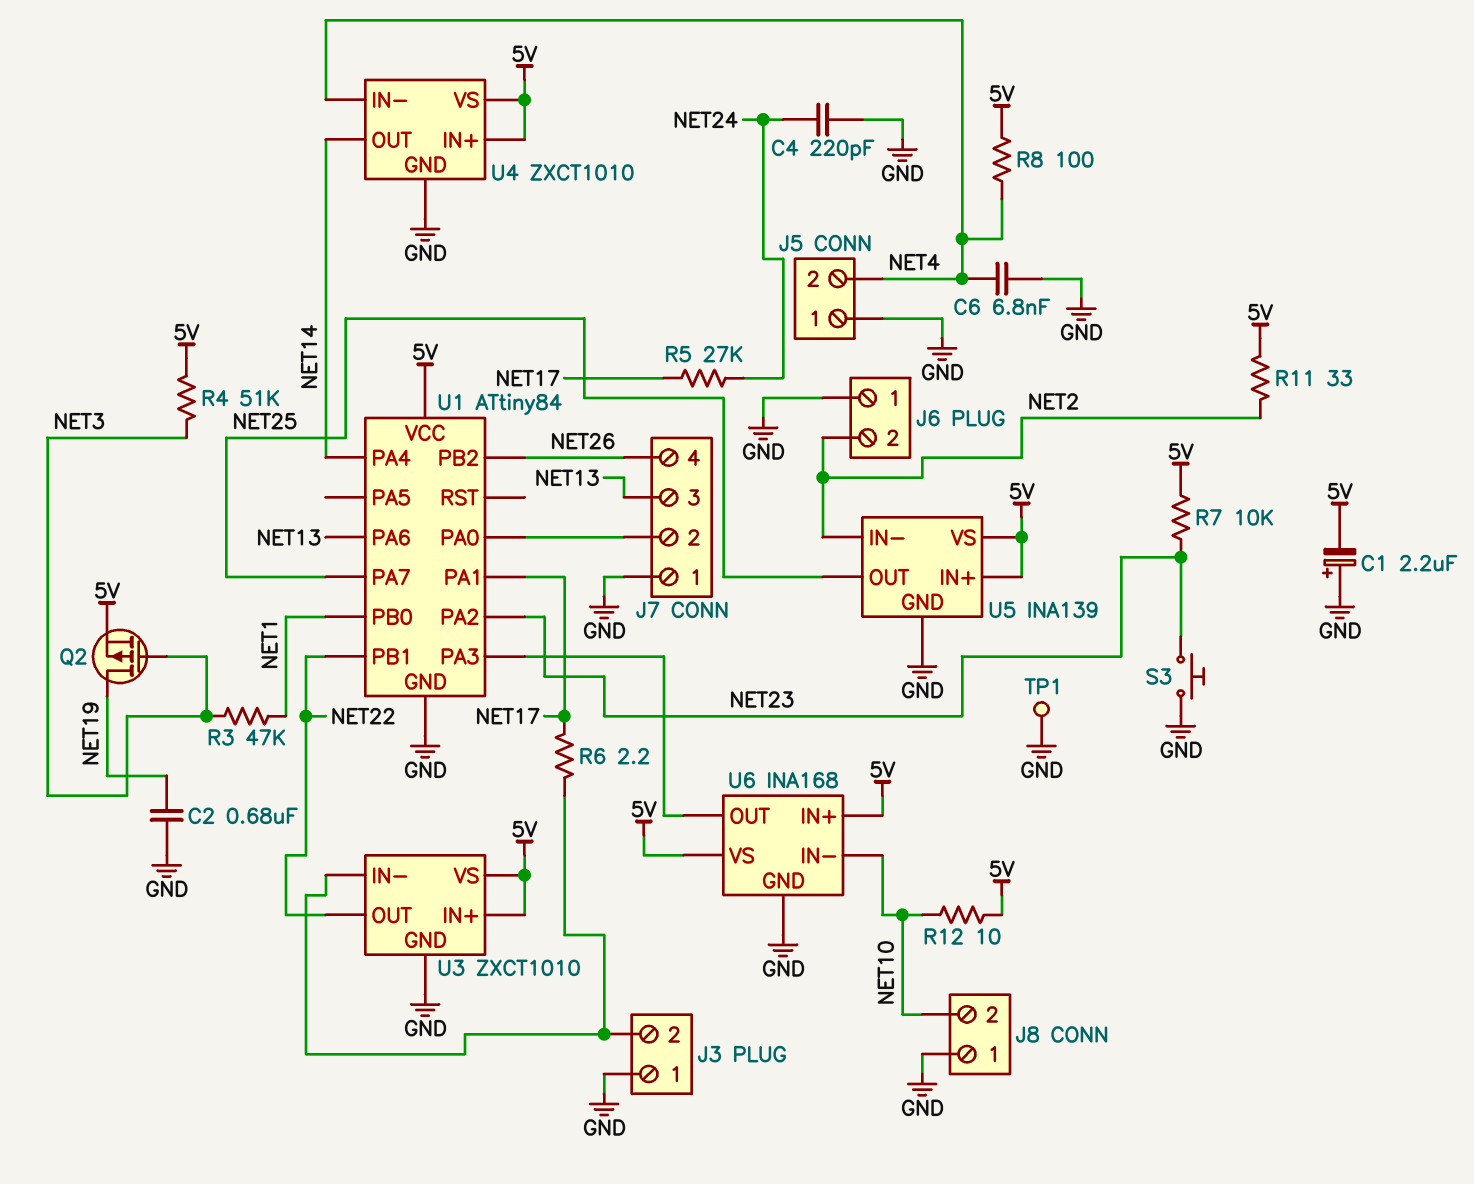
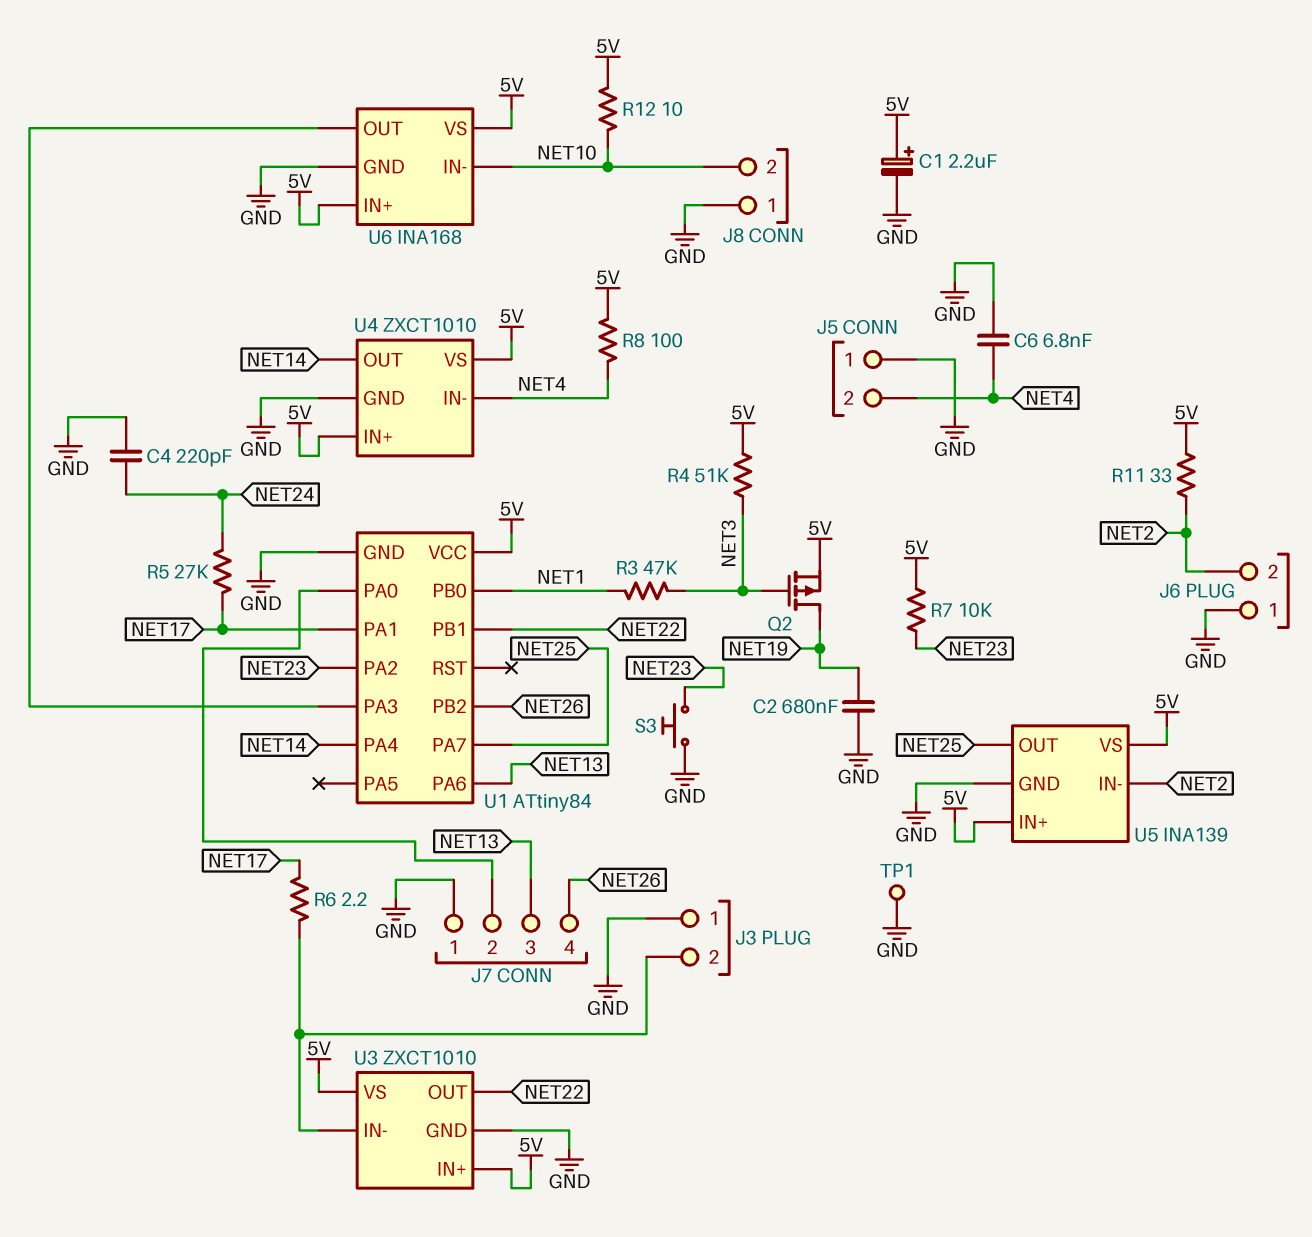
C1: 2.2uF (plus GND, minus 5V) -> 2.2uF (plus 5V, minus GND)

